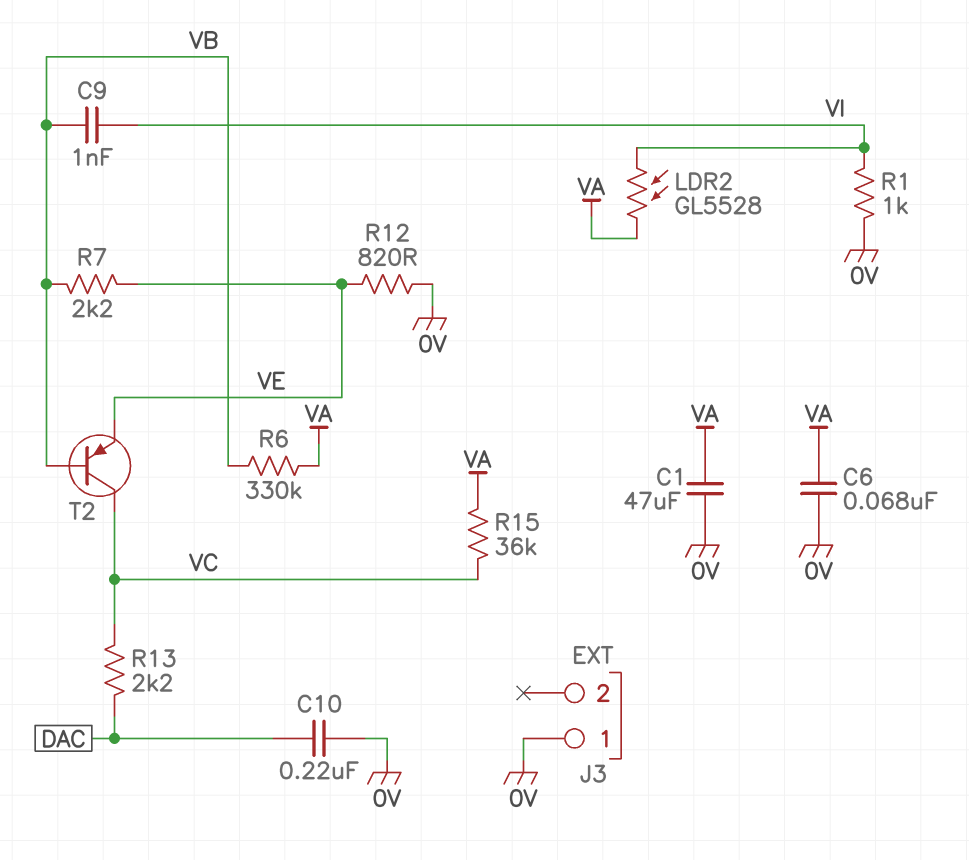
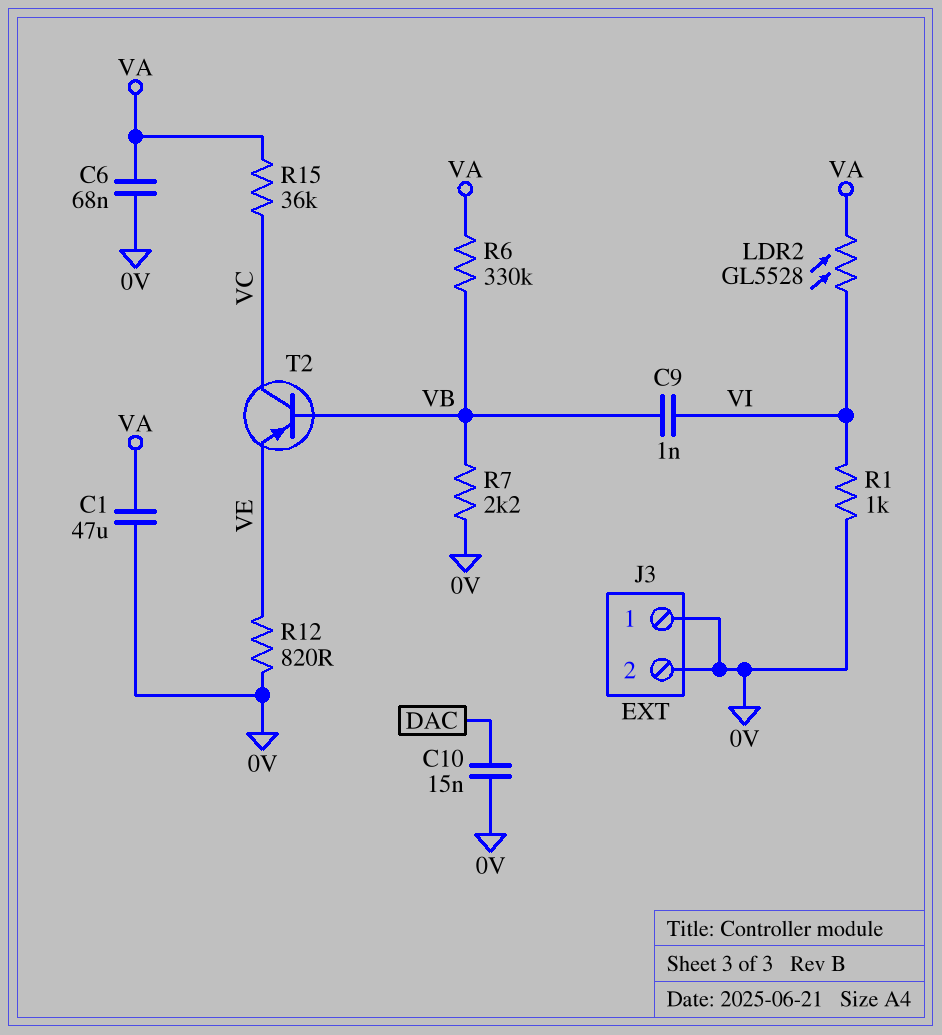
C10: 220nF (0V, DAC) -> 15nF (0V, DAC)
J3 pin 2: none -> 0V
R7: 2.2k (VB, VE) -> 2.2k (0V, VB)
R13: 2.2k (DAC, VC) -> none

